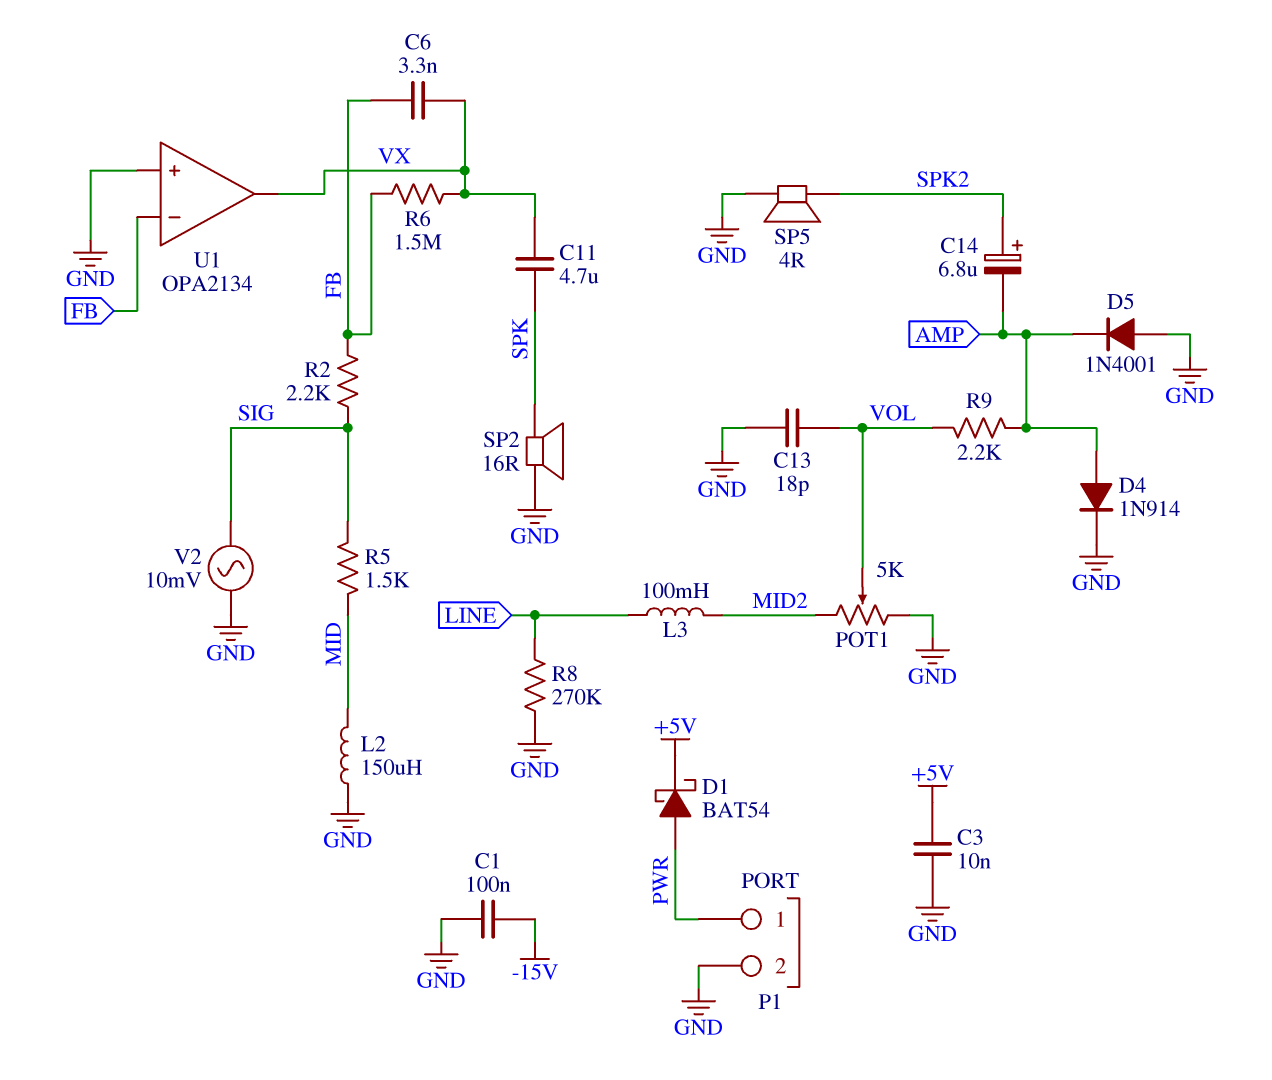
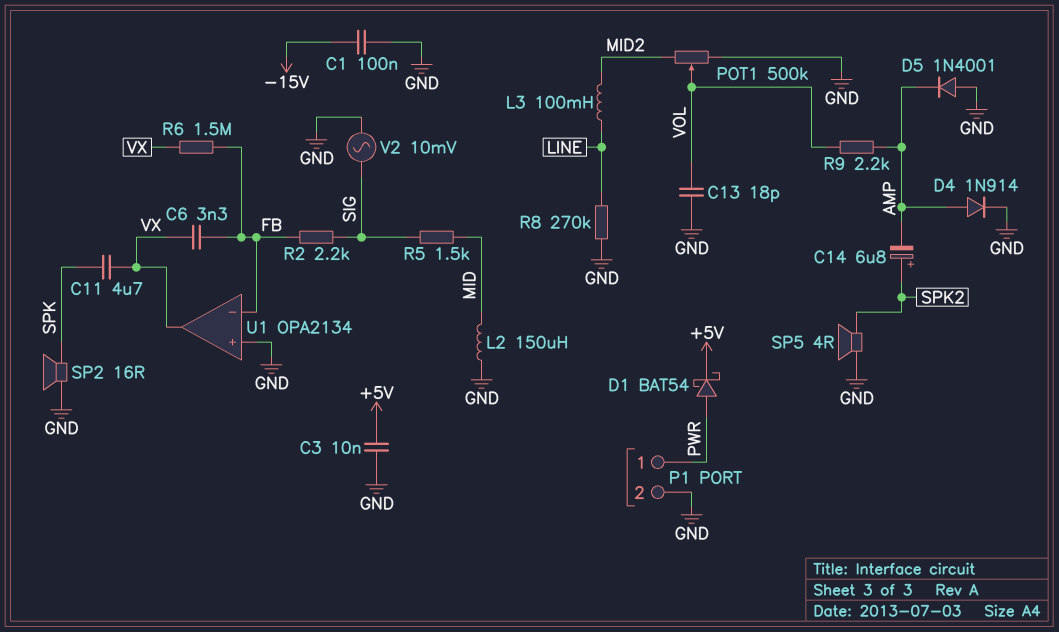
POT1: 5k (GND, MID2, wiper VOL) -> 500k (GND, MID2, wiper VOL)

